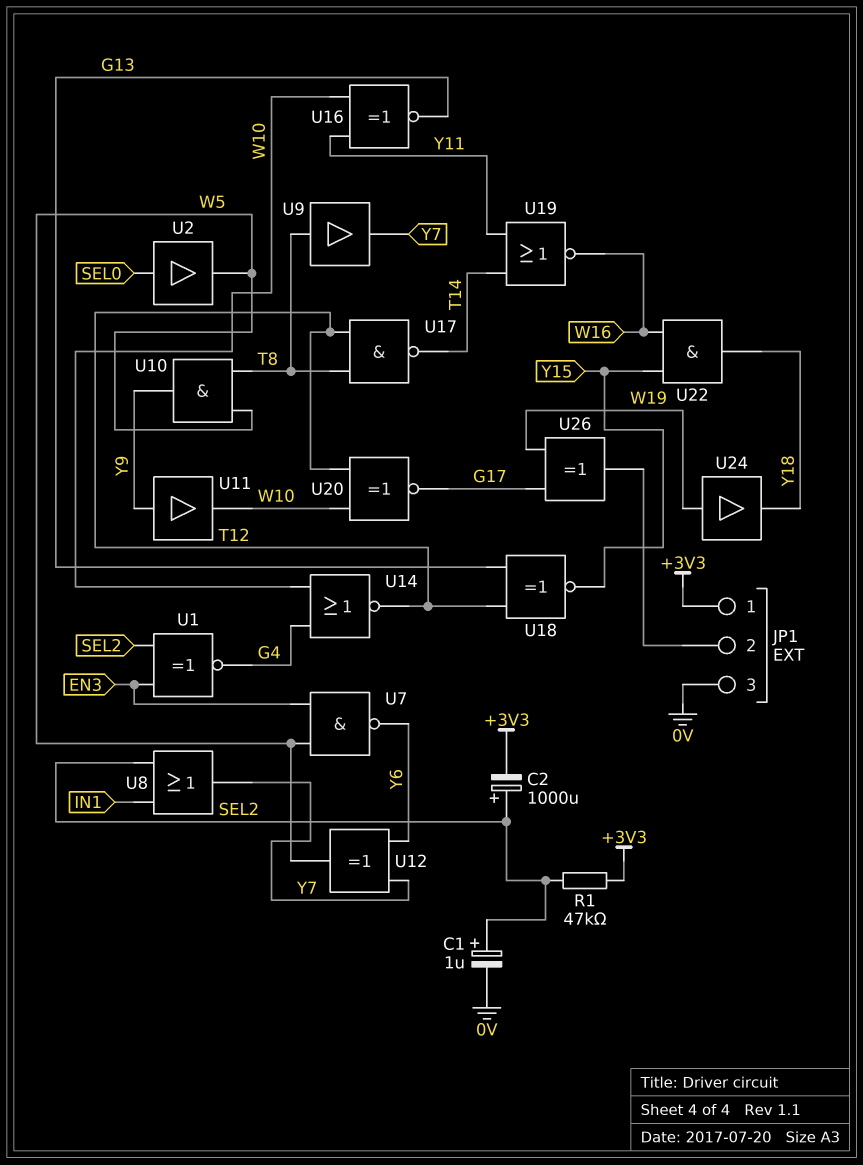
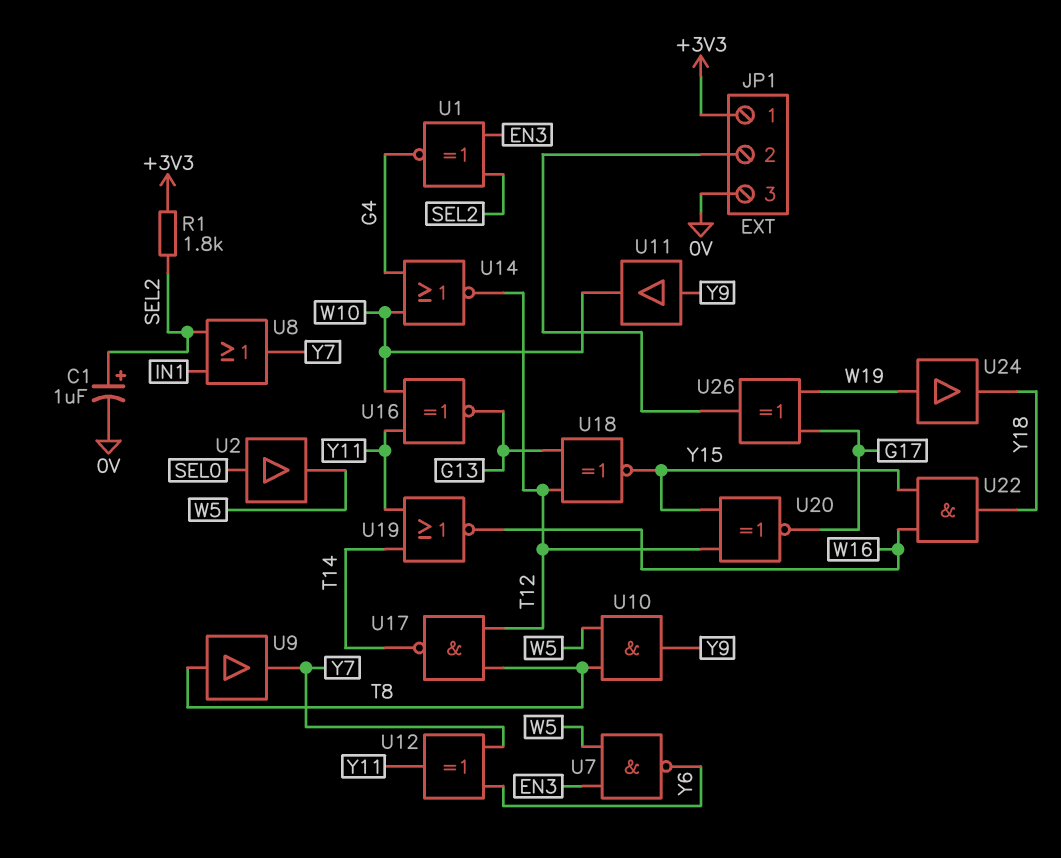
C2: 1000uF (plus SEL2, minus +3V3) -> none
R1: 47k (+3V3, SEL2) -> 1.8k (+3V3, SEL2)
U12: XOR (in Y6, in Y7, out W5) -> XOR (in Y6, in Y7, out Y11)
U20: XNOR (in T12, in W10, out G17) -> XNOR (in T12, in Y15, out G17)

